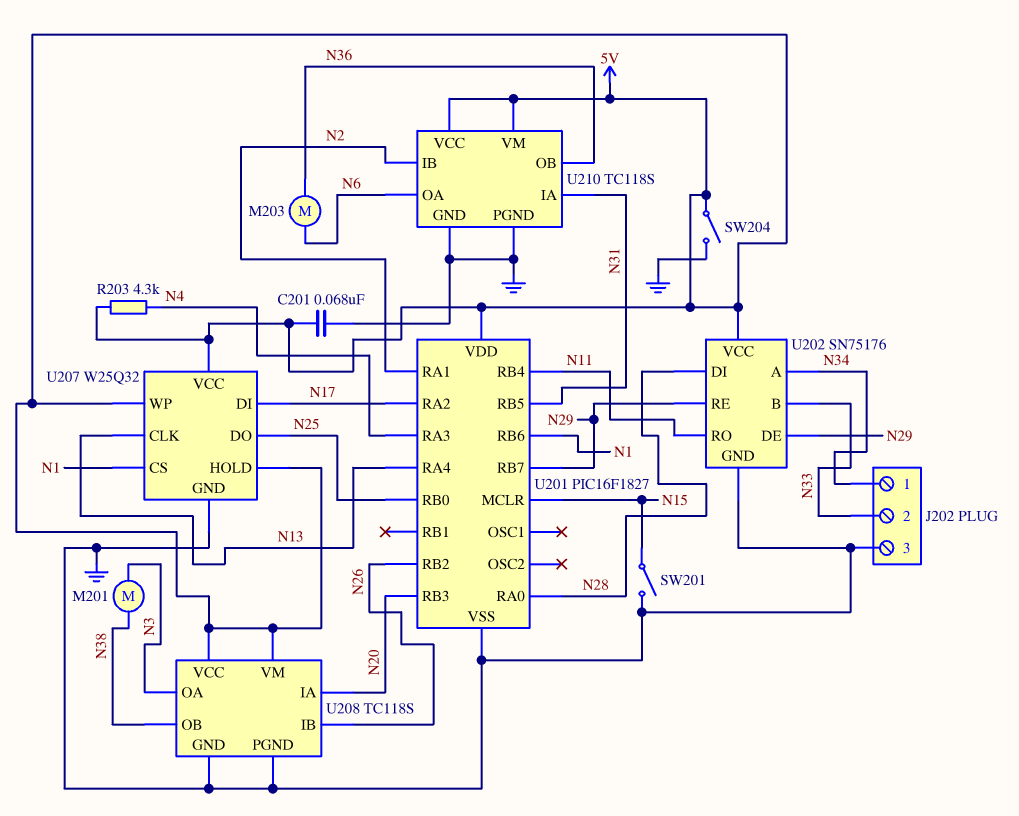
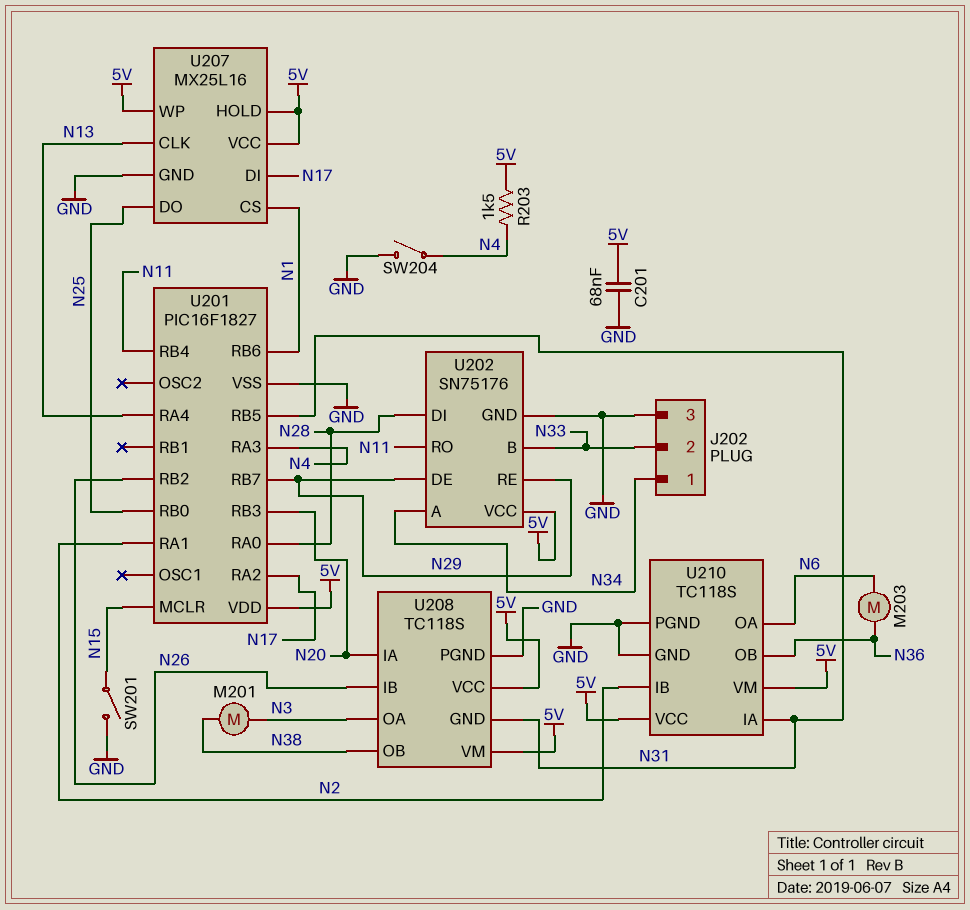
R203: 4.3k (5V, N4) -> 1.5k (5V, N4)
SW204: switch (5V, GND) -> switch (GND, N4)
U207: W25Q32 -> MX25L16
U208 pin GND: GND -> N31

